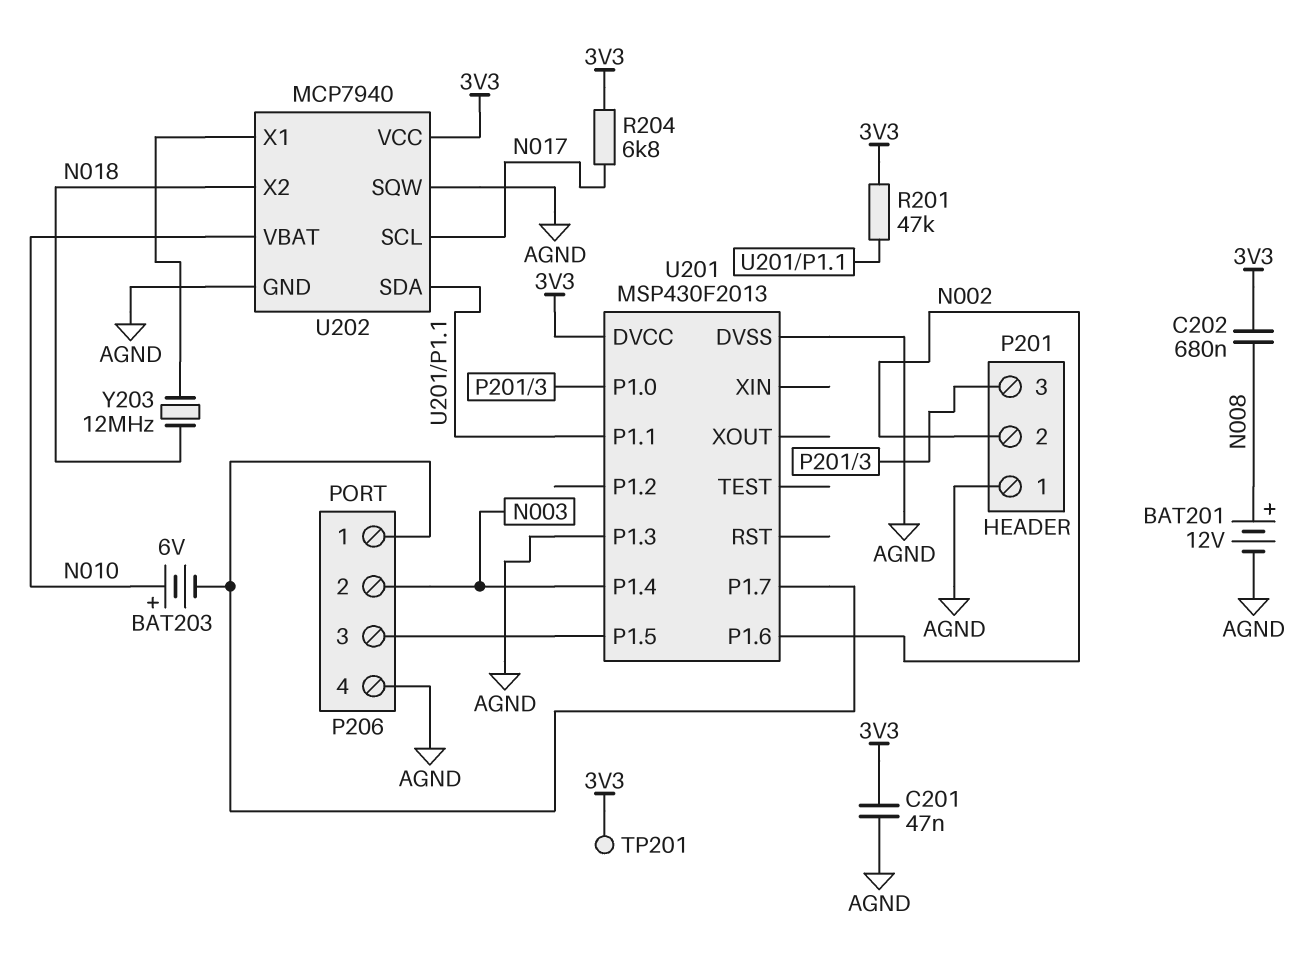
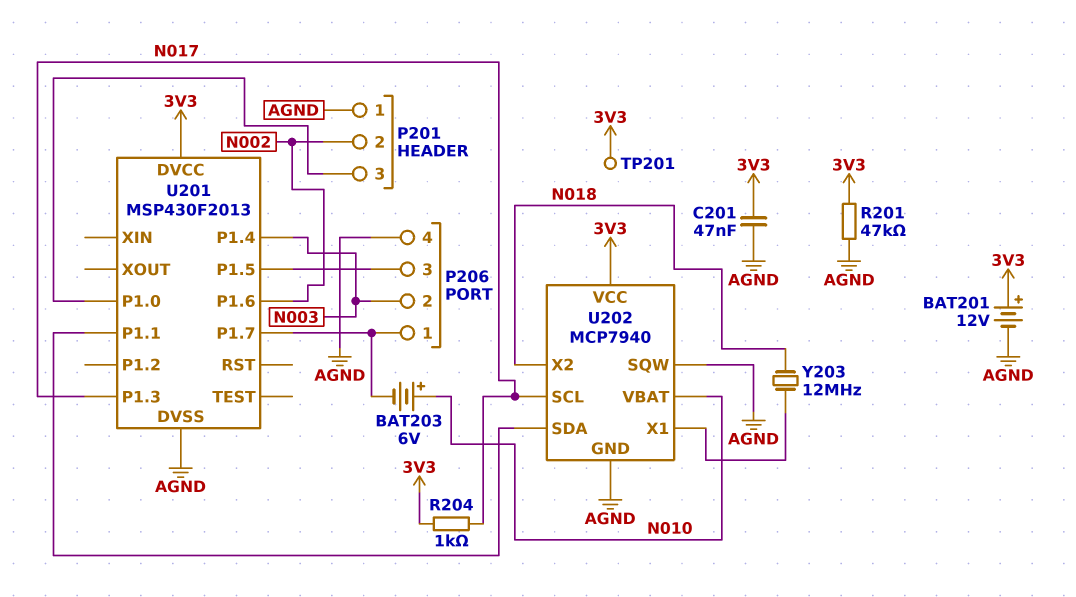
BAT201: 12V (plus N008, minus AGND) -> 12V (plus 3V3, minus AGND)
C202: 680nF (3V3, N008) -> none
R201: 47k (3V3, U201/P1.1) -> 47k (3V3, AGND)
R204: 6.8k (3V3, N017) -> 1k (3V3, N017)
U201 pin P1.3: AGND -> N017

